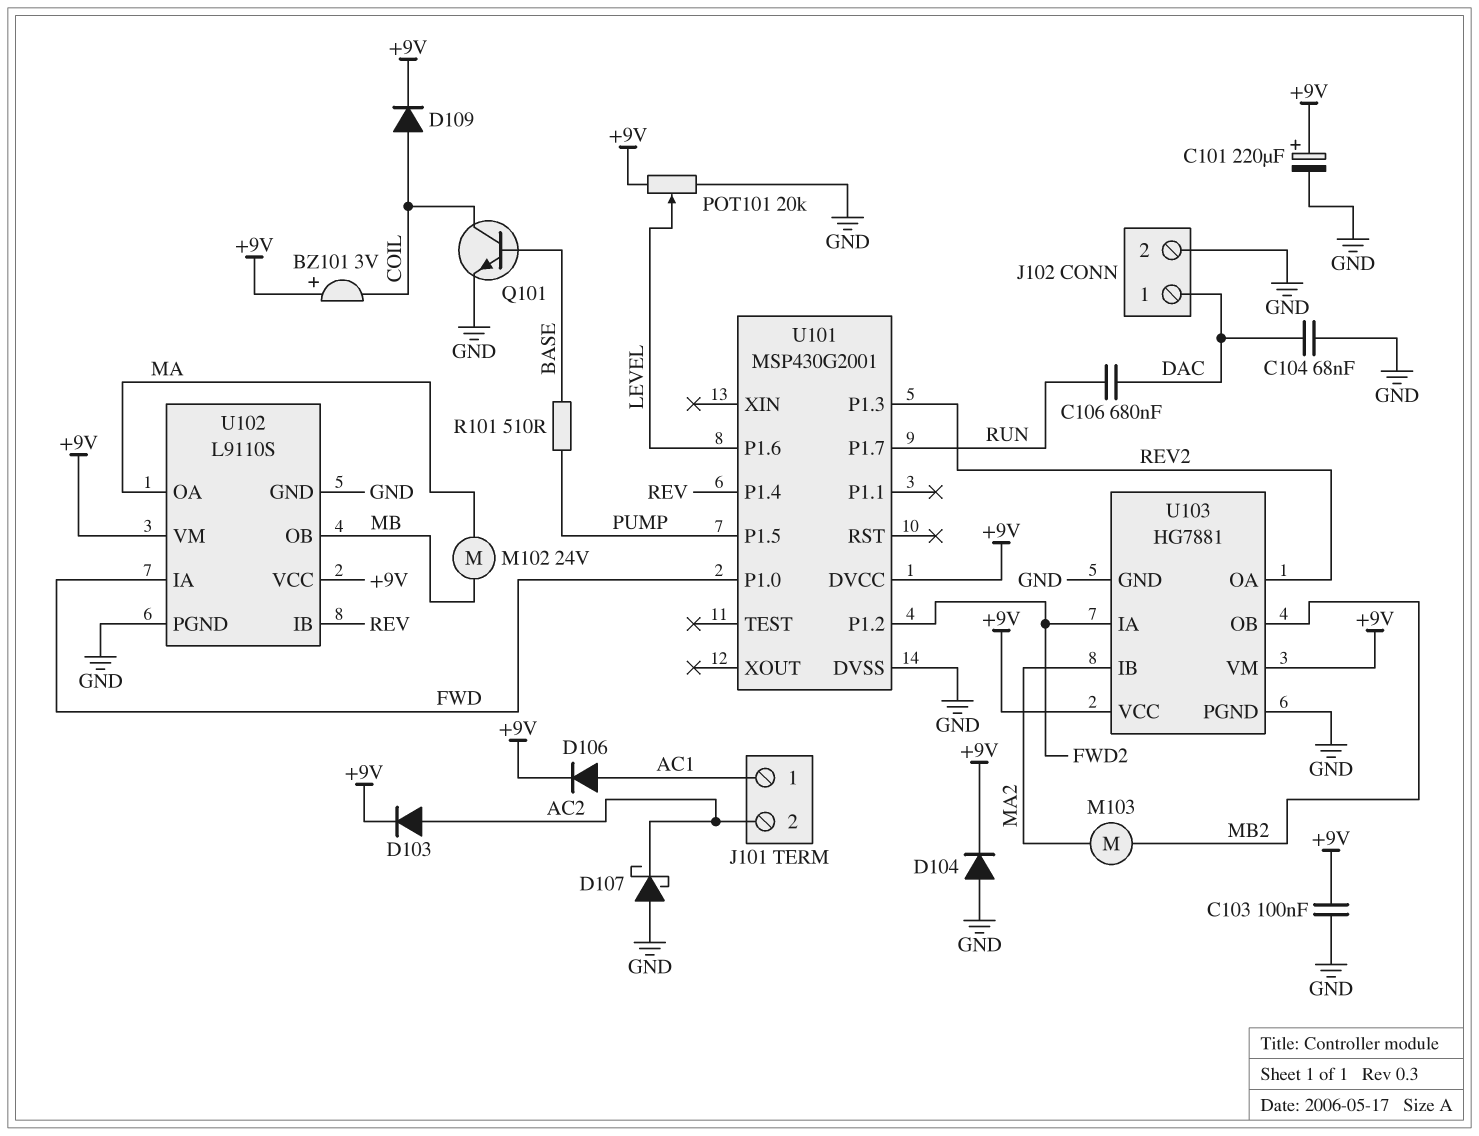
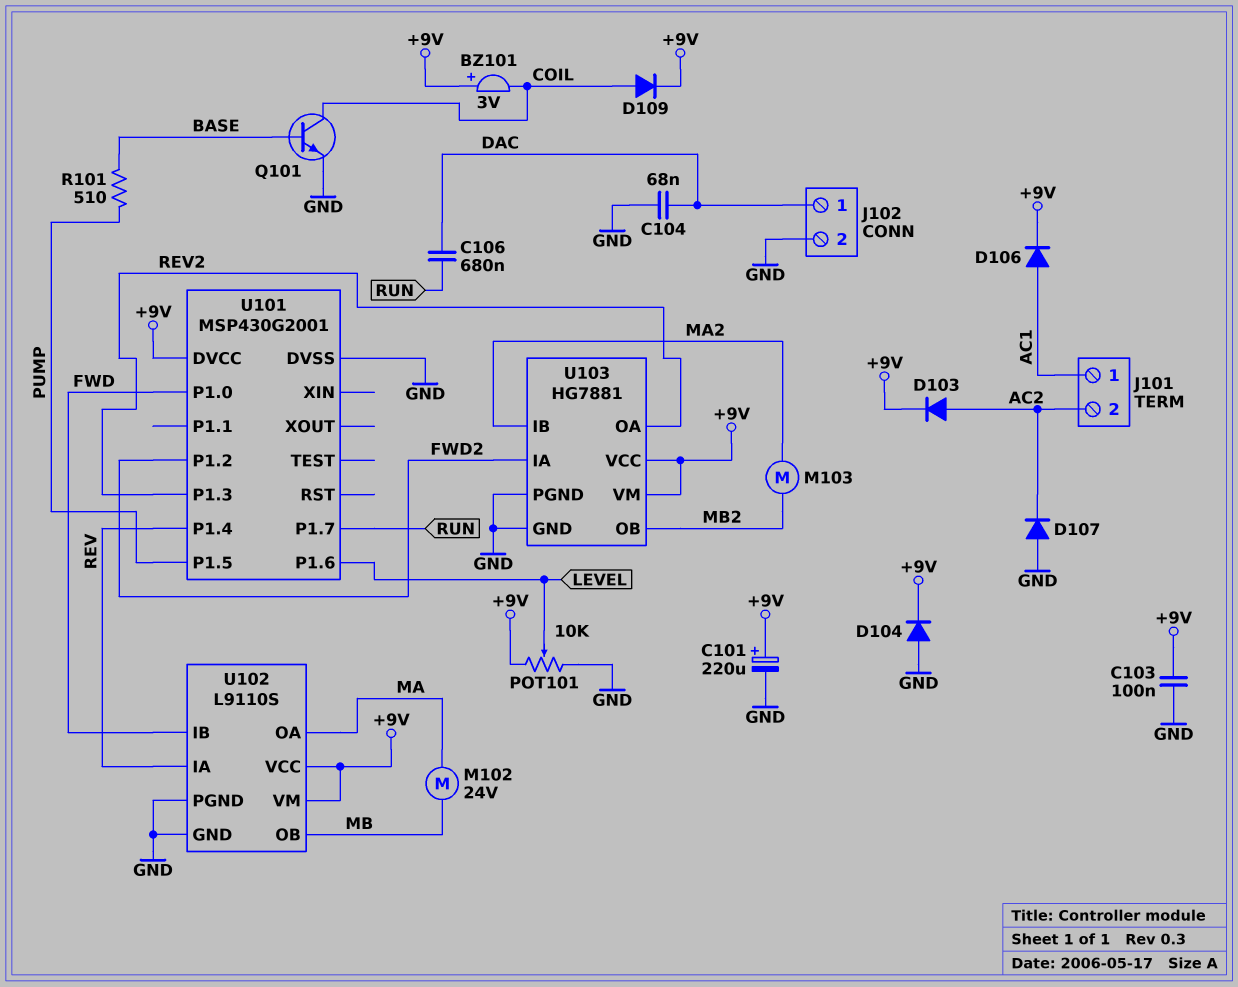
D107: schottky (A GND, K AC2) -> diode (A GND, K AC2)
POT101: 20k (+9V, GND, wiper LEVEL) -> 10k (+9V, GND, wiper LEVEL)
U102 pin IA: FWD -> REV
U102 pin IB: REV -> FWD

